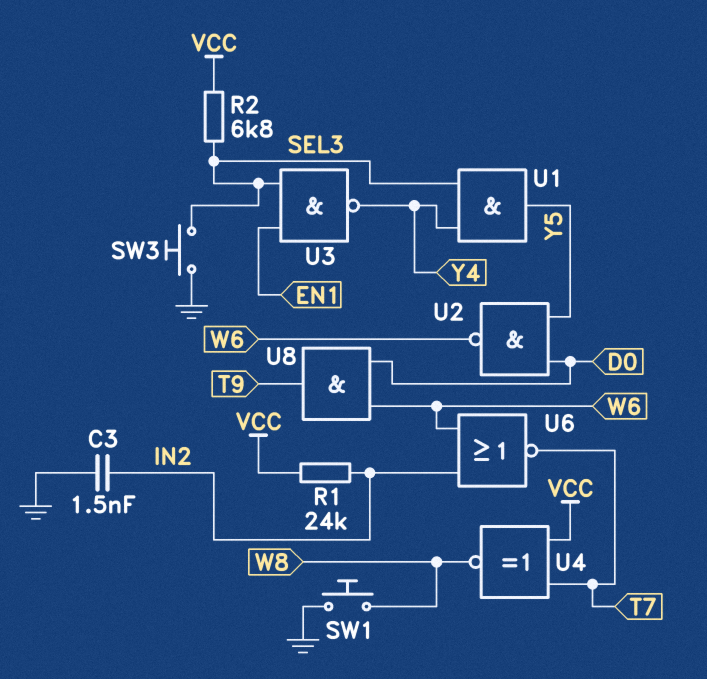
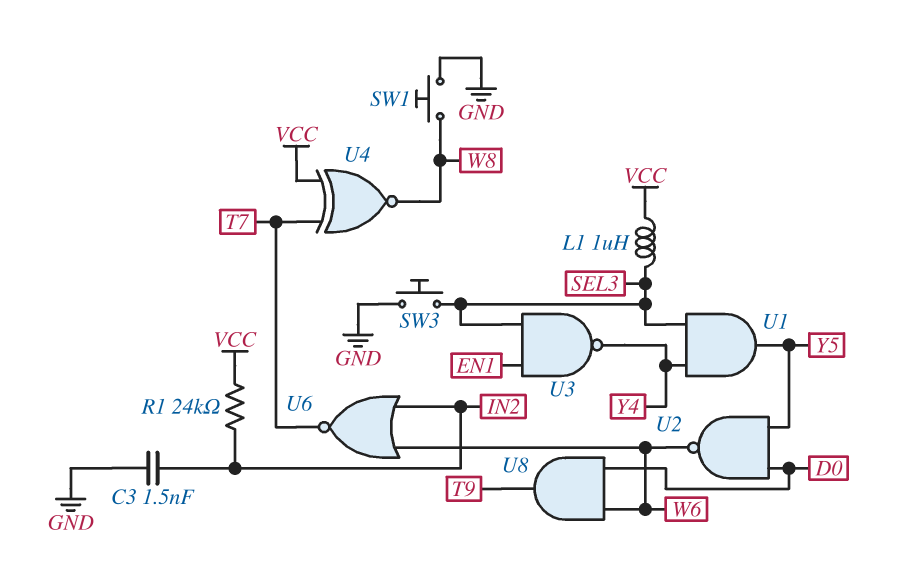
L1: none -> 1uH (SEL3, VCC)
R2: 6.8k (SEL3, VCC) -> none

